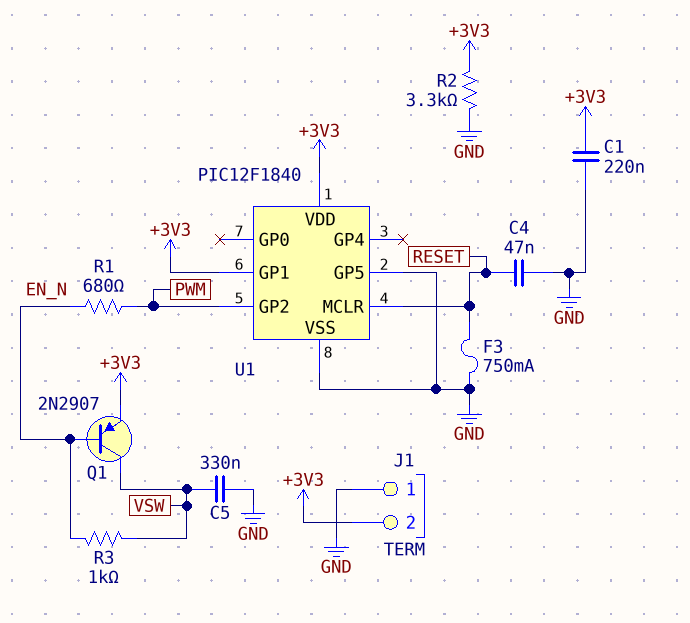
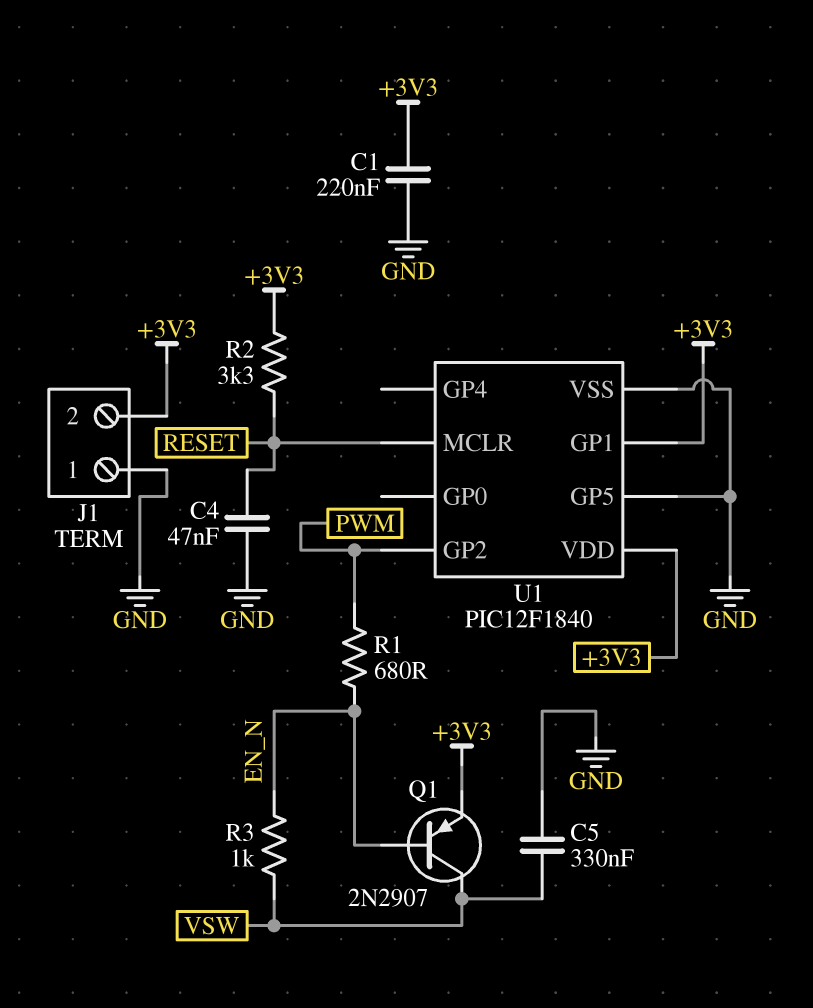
F3: 750mA (GND, RESET) -> none
R2: 3.3k (+3V3, GND) -> 3.3k (+3V3, RESET)

